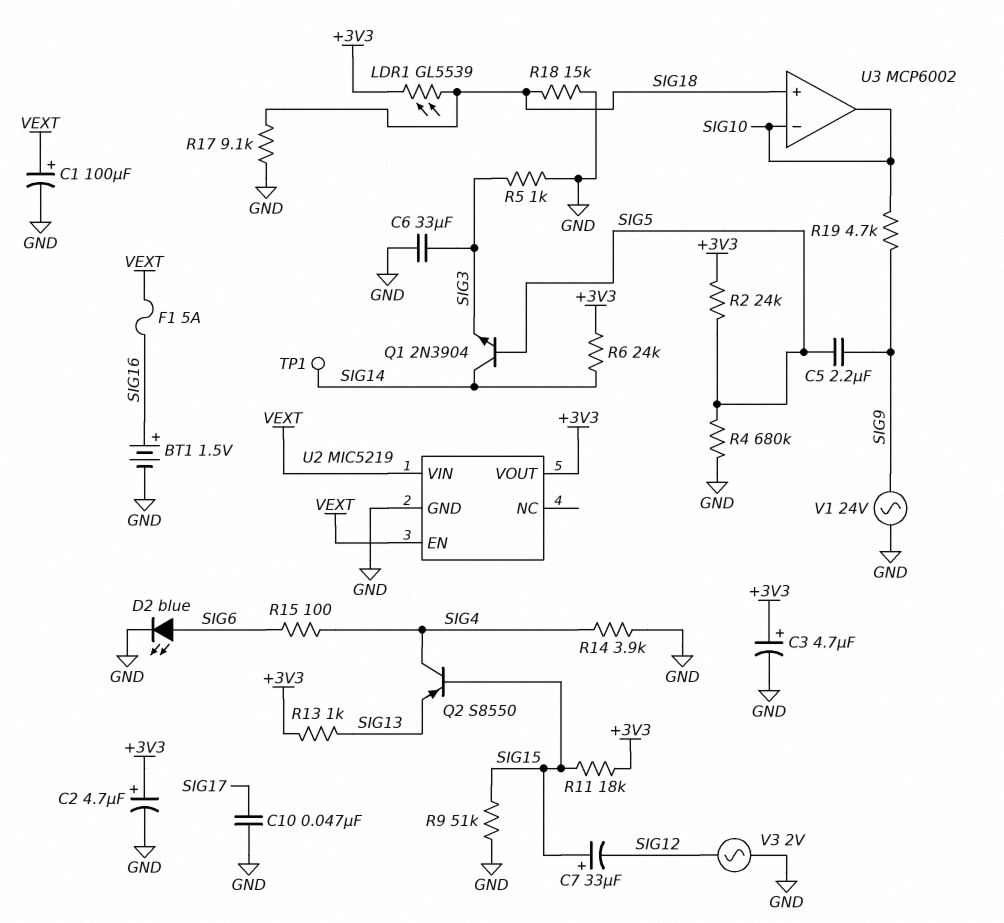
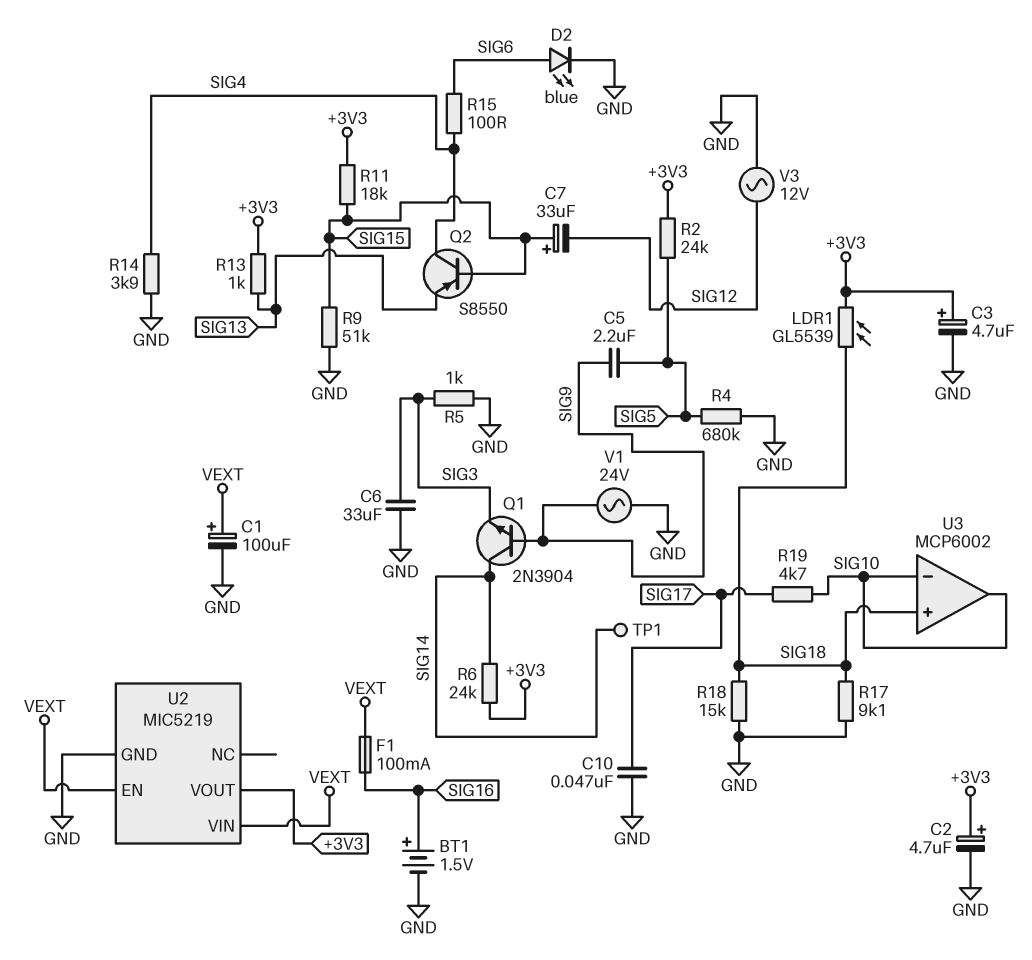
F1: 5A (SIG16, VEXT) -> 100mA (SIG16, VEXT)
Q1: NPN 2N3904 (B SIG5, C SIG14, E SIG3) -> NPN 2N3904 (B SIG9, C SIG14, E SIG3)
R19: 4.7k (SIG9, SIG10) -> 4.7k (SIG10, SIG17)
V3: AC 2V (GND, SIG12) -> AC 12V (GND, SIG12)

